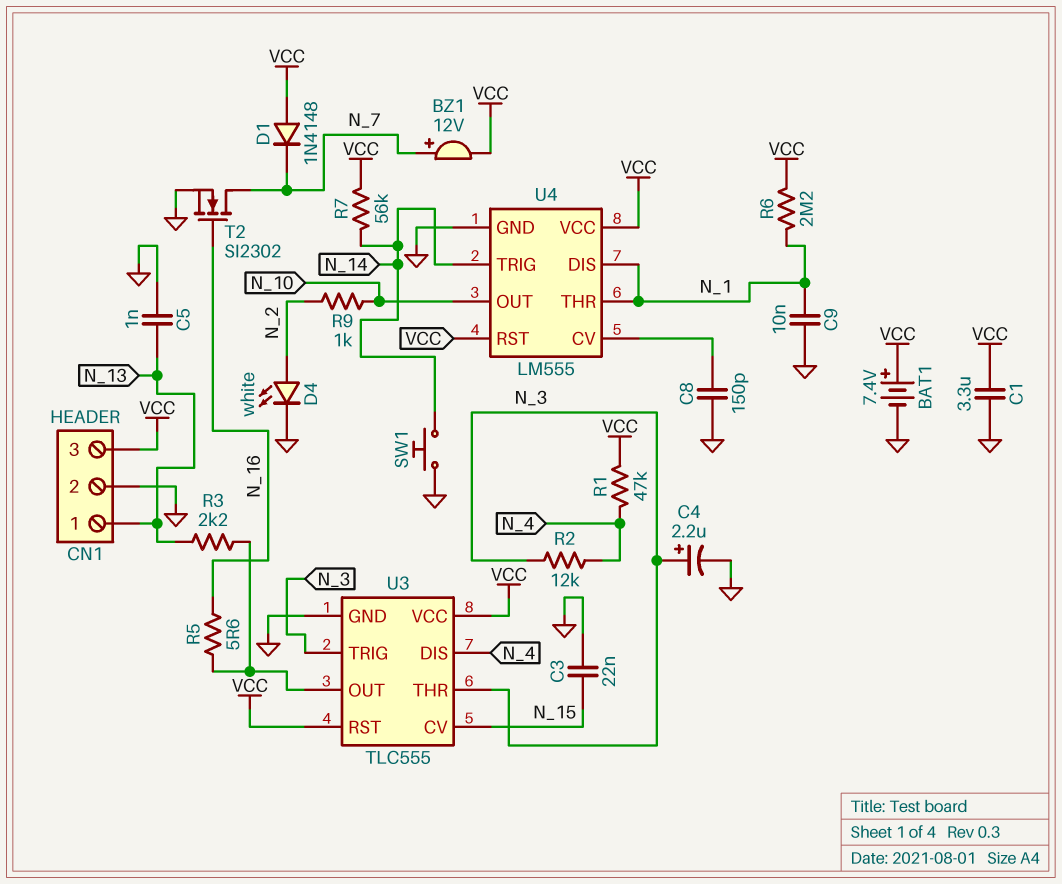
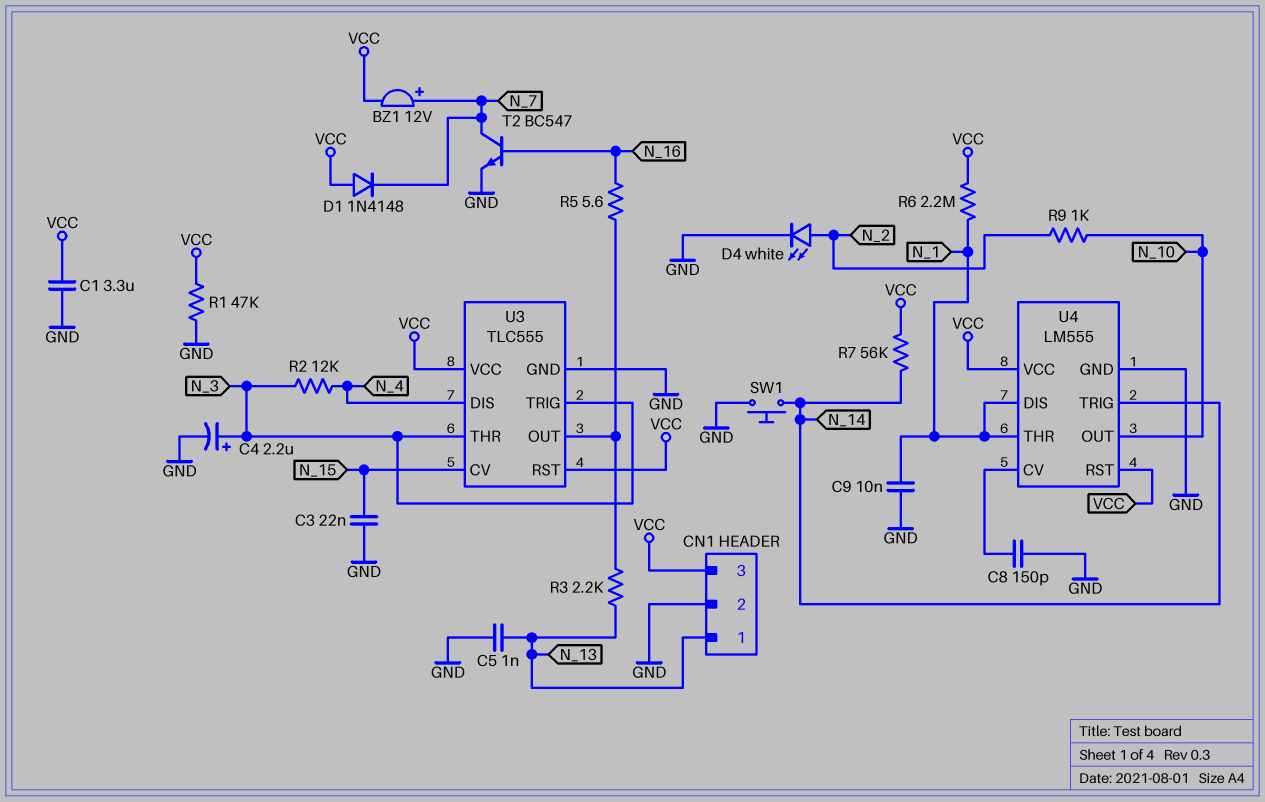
BAT1: 7.4V (plus VCC, minus GND) -> none
R1: 47k (N_4, VCC) -> 47k (GND, VCC)
T2: NMOS SI2302 (G N_16, D N_7, S GND) -> NPN BC547 (B N_16, C N_7, E GND)

